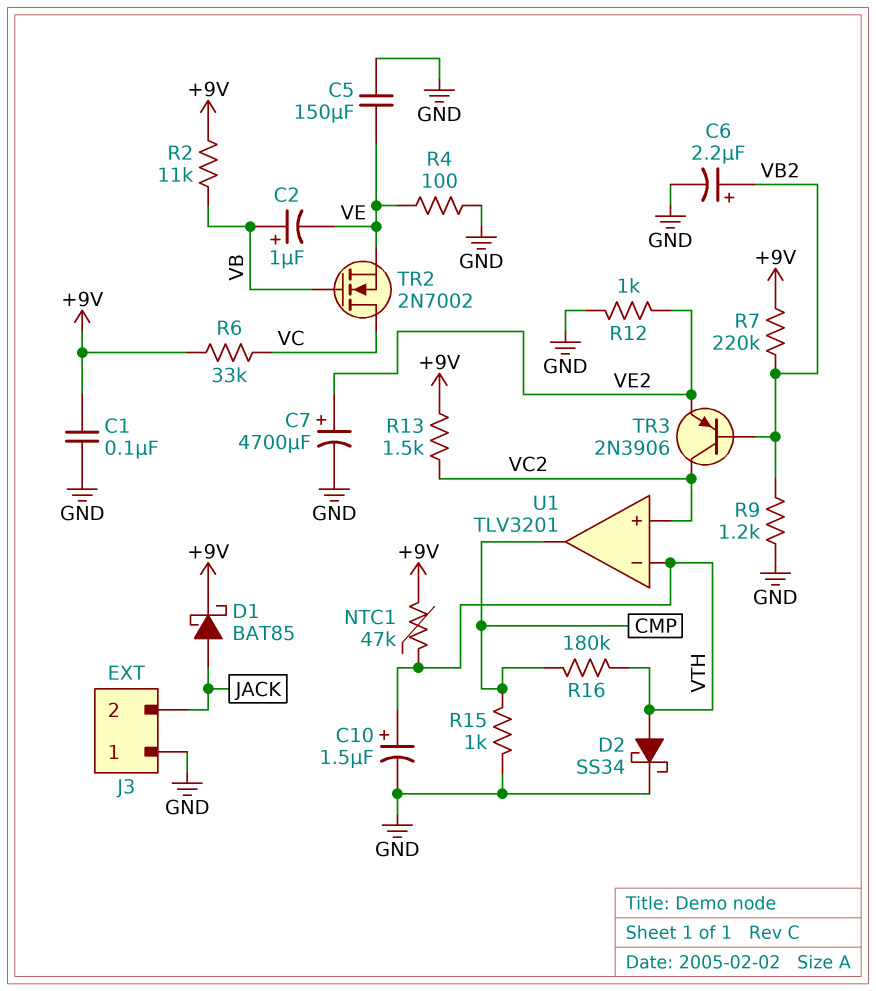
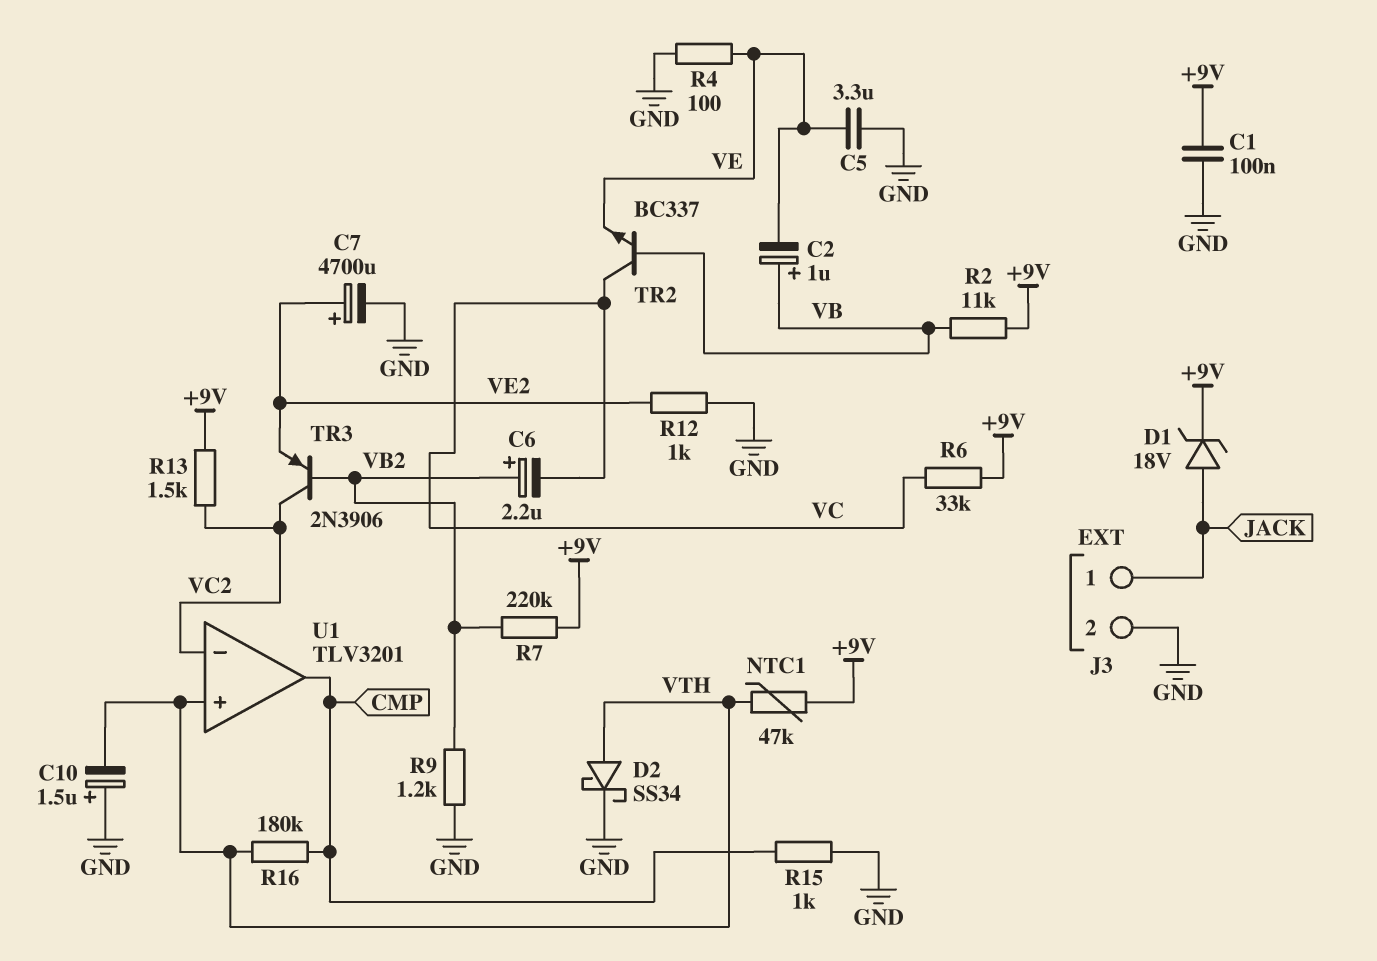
C5: 150uF (GND, VE) -> 3.3uF (GND, VE)
C6: 2.2uF (plus VB2, minus GND) -> 2.2uF (plus VB2, minus VC)
C10: 1.5uF (plus VTH, minus GND) -> 1.5uF (plus GND, minus VTH)
D1: schottky BAT85 (A JACK, K +9V) -> zener 18V (A JACK, K +9V)
J3 pin 1: GND -> JACK
J3 pin 2: JACK -> GND
TR2: NMOS 2N7002 (G VB, D VC, S VE) -> NPN BC337 (B VB, C VC, E VE)
U1 pin in+: VC2 -> VTH
U1 pin in-: VTH -> VC2

